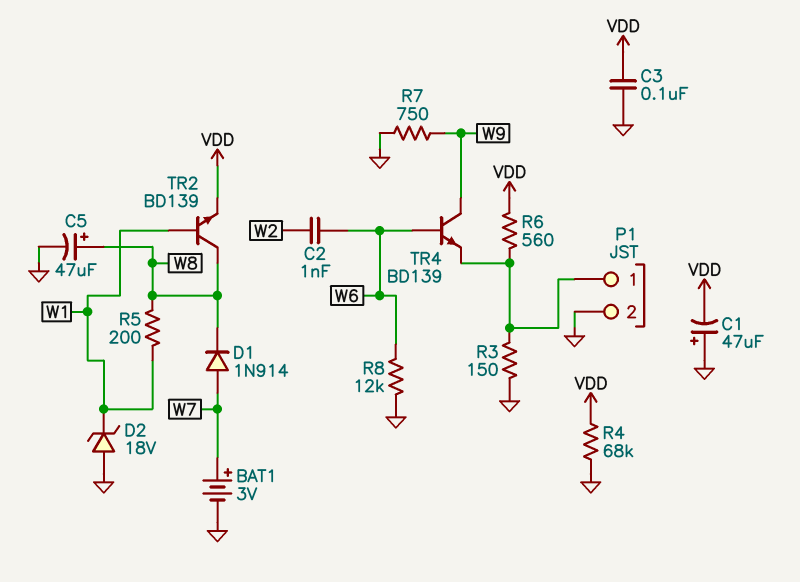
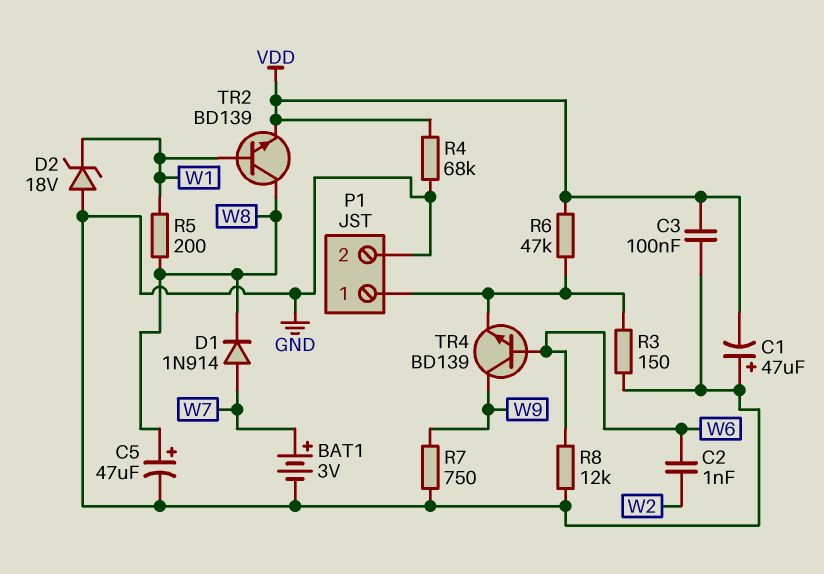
R6: 560 (P1/1, VDD) -> 47k (P1/1, VDD)

